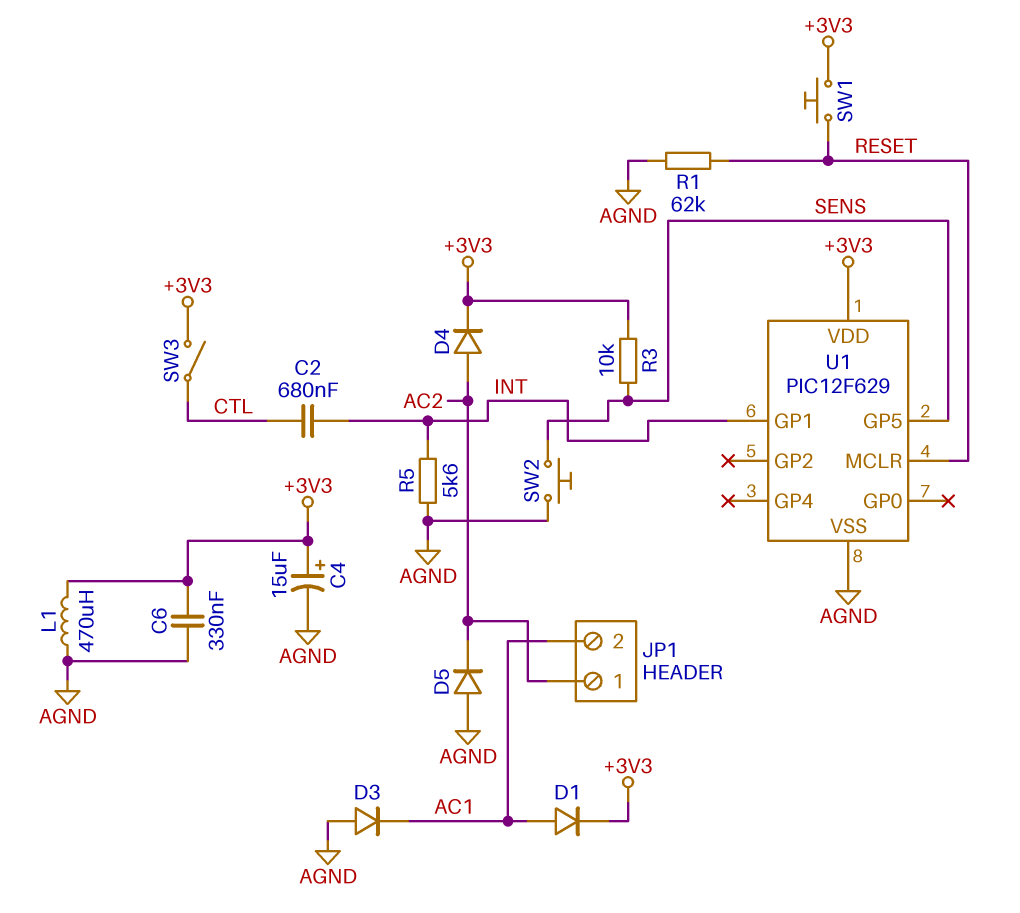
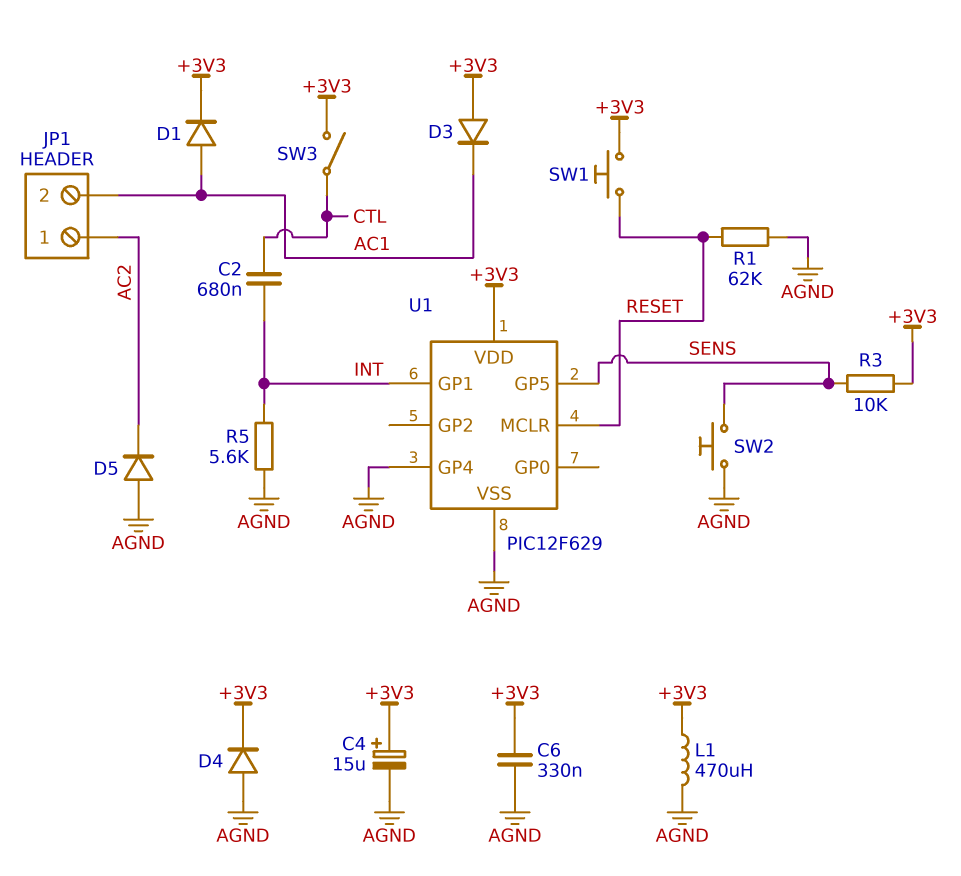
D3: diode (A AGND, K AC1) -> diode (A +3V3, K AC1)
D4: diode (A AC2, K +3V3) -> diode (A AGND, K +3V3)
U1 pin GP4: none -> AGND

